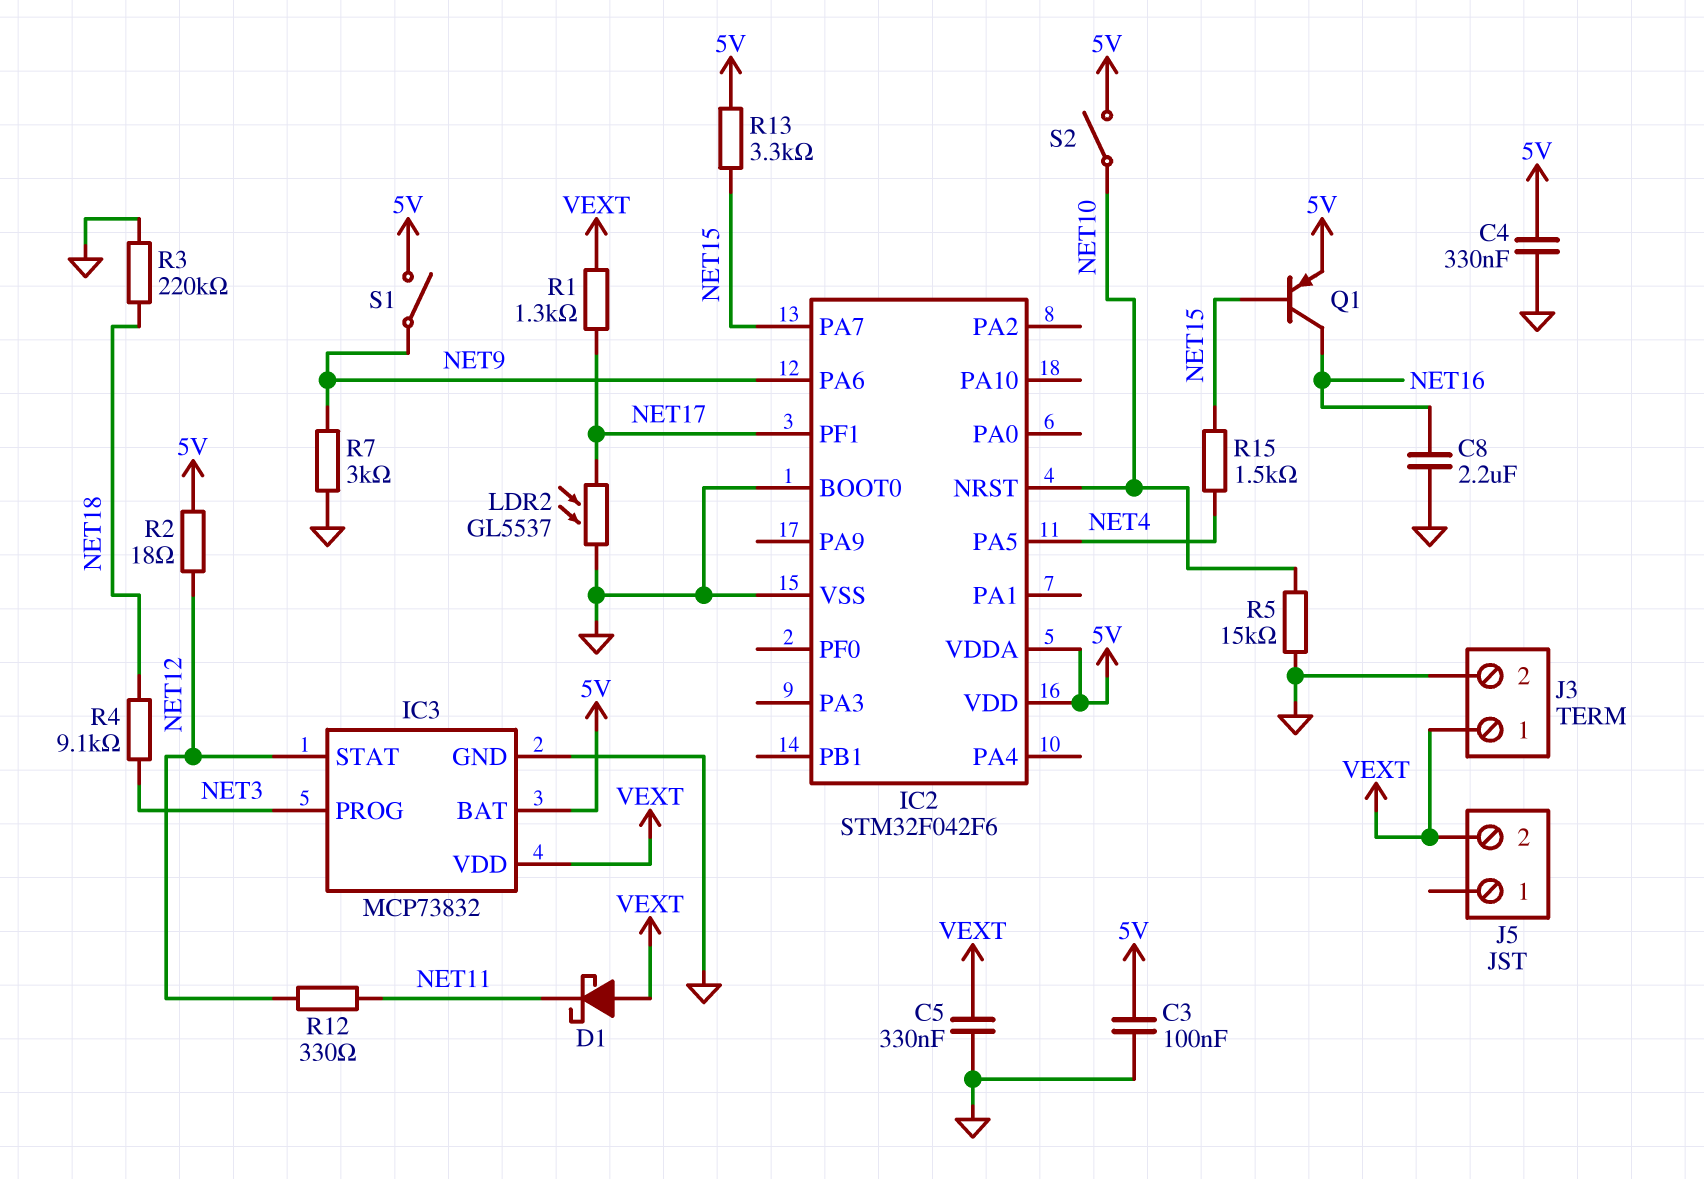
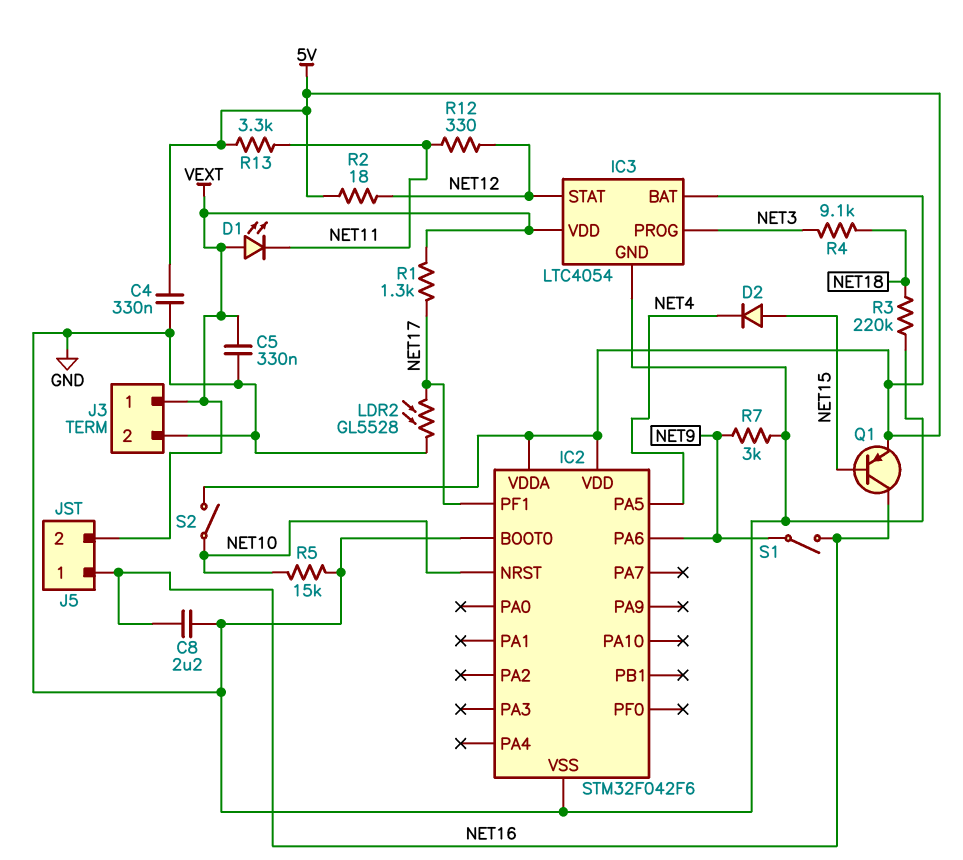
C3: 100nF (5V, GND) -> none
D1: schottky (A VEXT, K NET11) -> LED (A VEXT, K NET11)
D2: none -> diode (A NET15, K NET4)
IC2 pin PA7: NET15 -> none
IC3: MCP73832 -> LTC4054
J5 pin 1: none -> NET16
LDR2: GL5537 (GND, NET17) -> GL5528 (GND, NET17)
R13: 3.3k (5V, NET15) -> 3.3k (5V, NET11)
R15: 1.5k (NET4, NET15) -> none
S1: switch (5V, NET9) -> switch (NET9, NET16)

